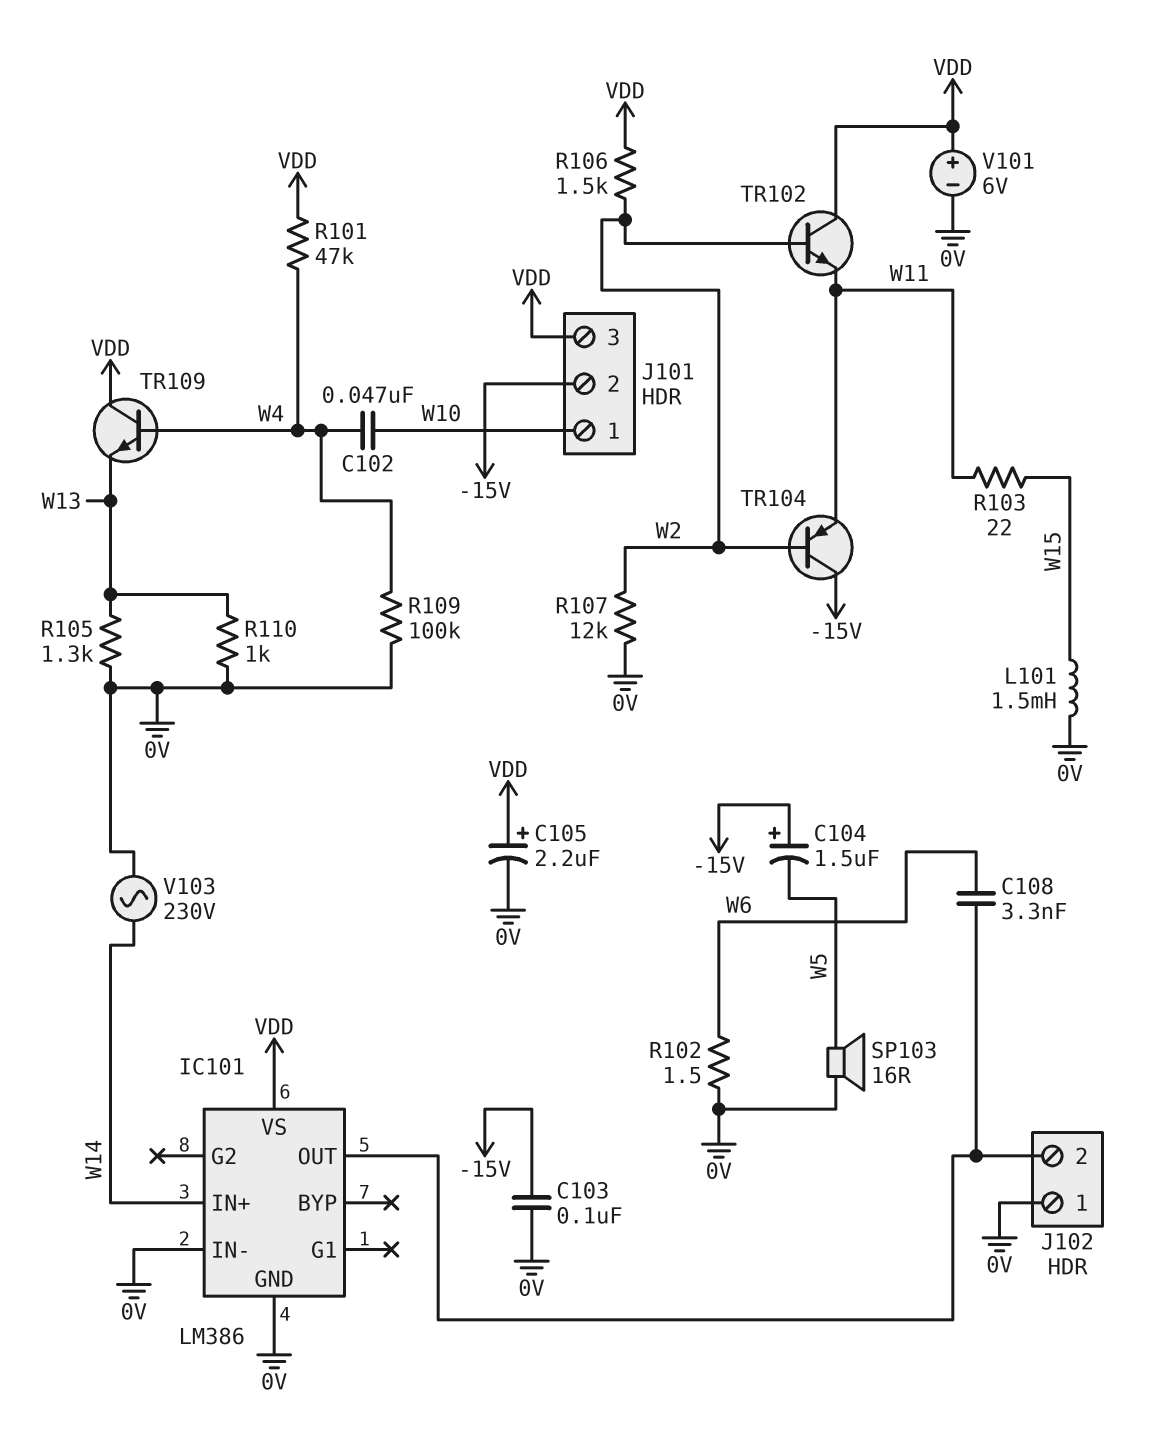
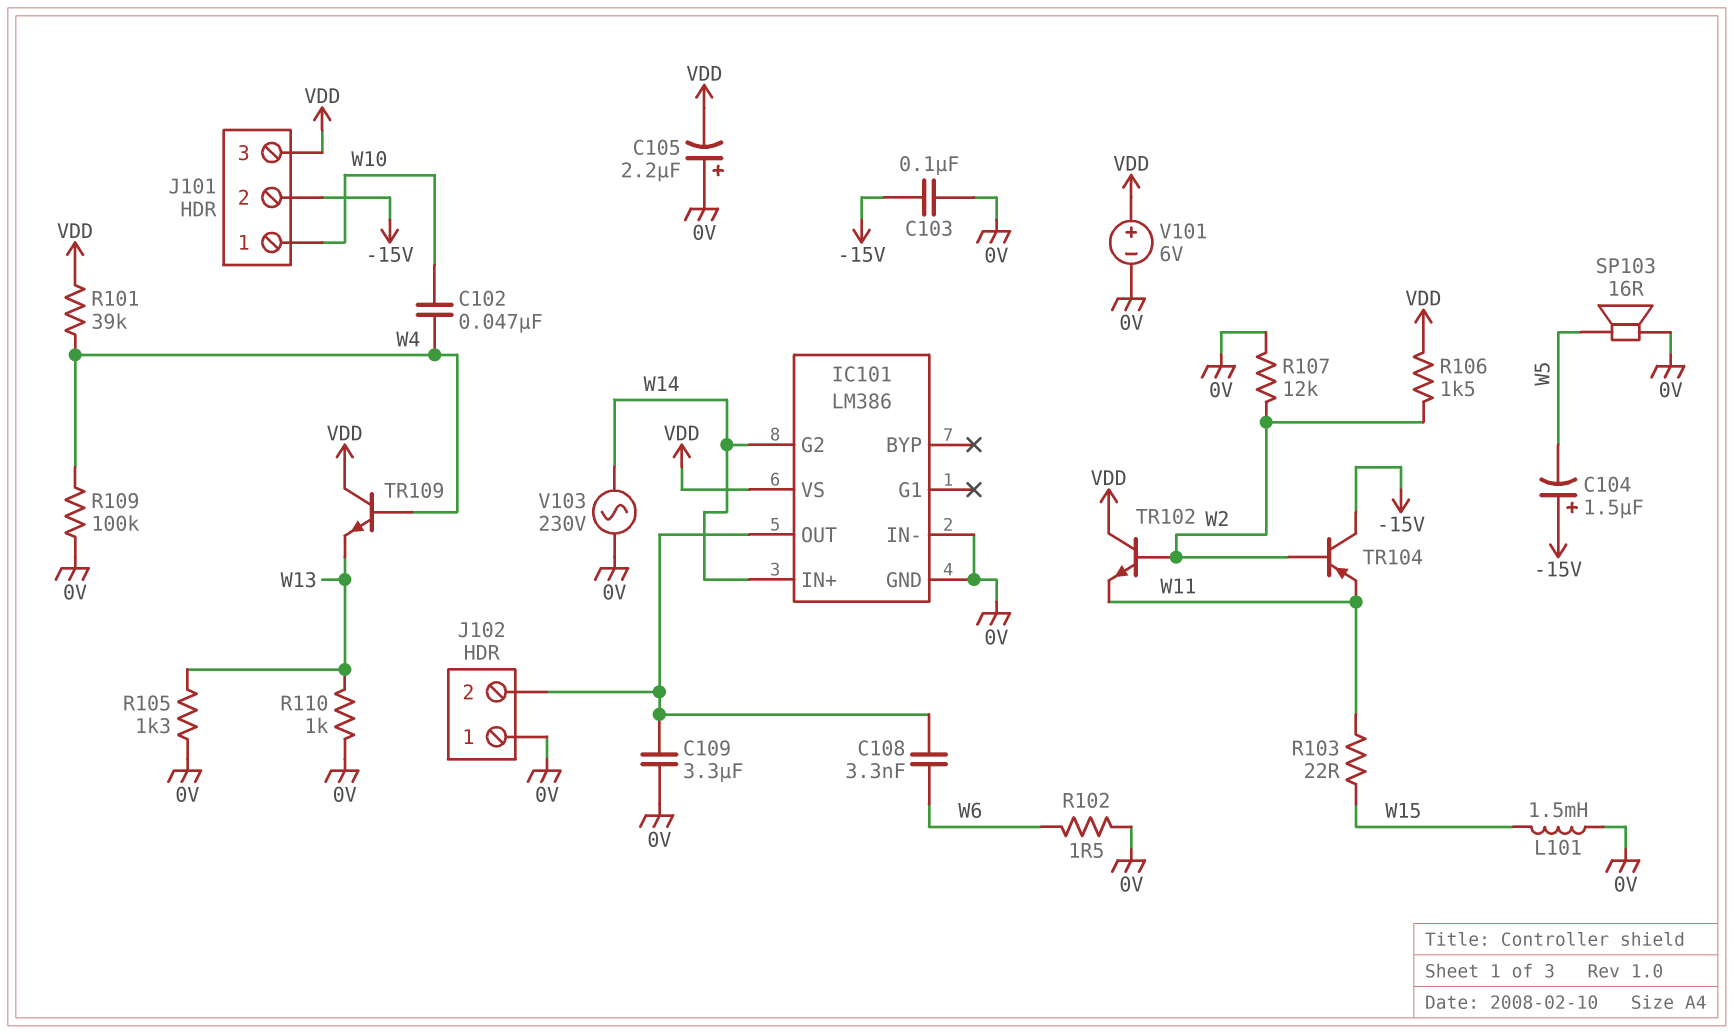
C105: 2.2uF (plus VDD, minus 0V) -> 2.2uF (plus 0V, minus VDD)
C109: none -> 3.3uF (0V, IC101/OUT)
IC101 pin G2: none -> W14
R101: 47k (VDD, W4) -> 39k (VDD, W4)

